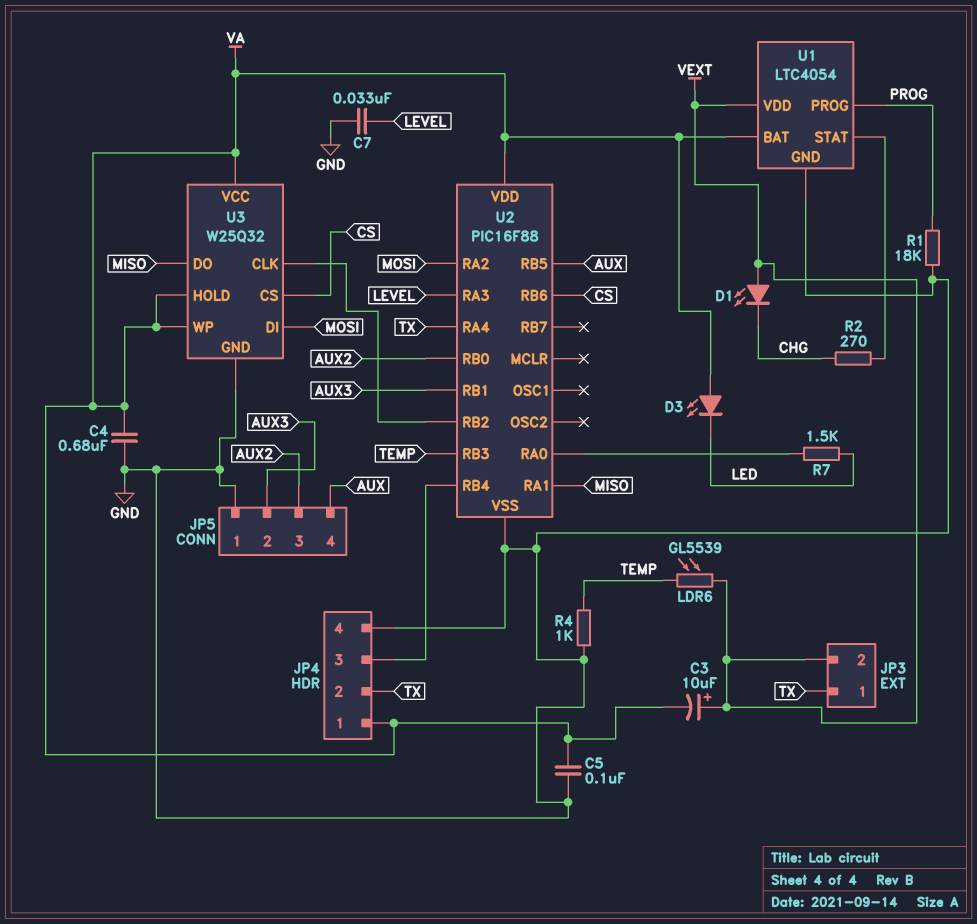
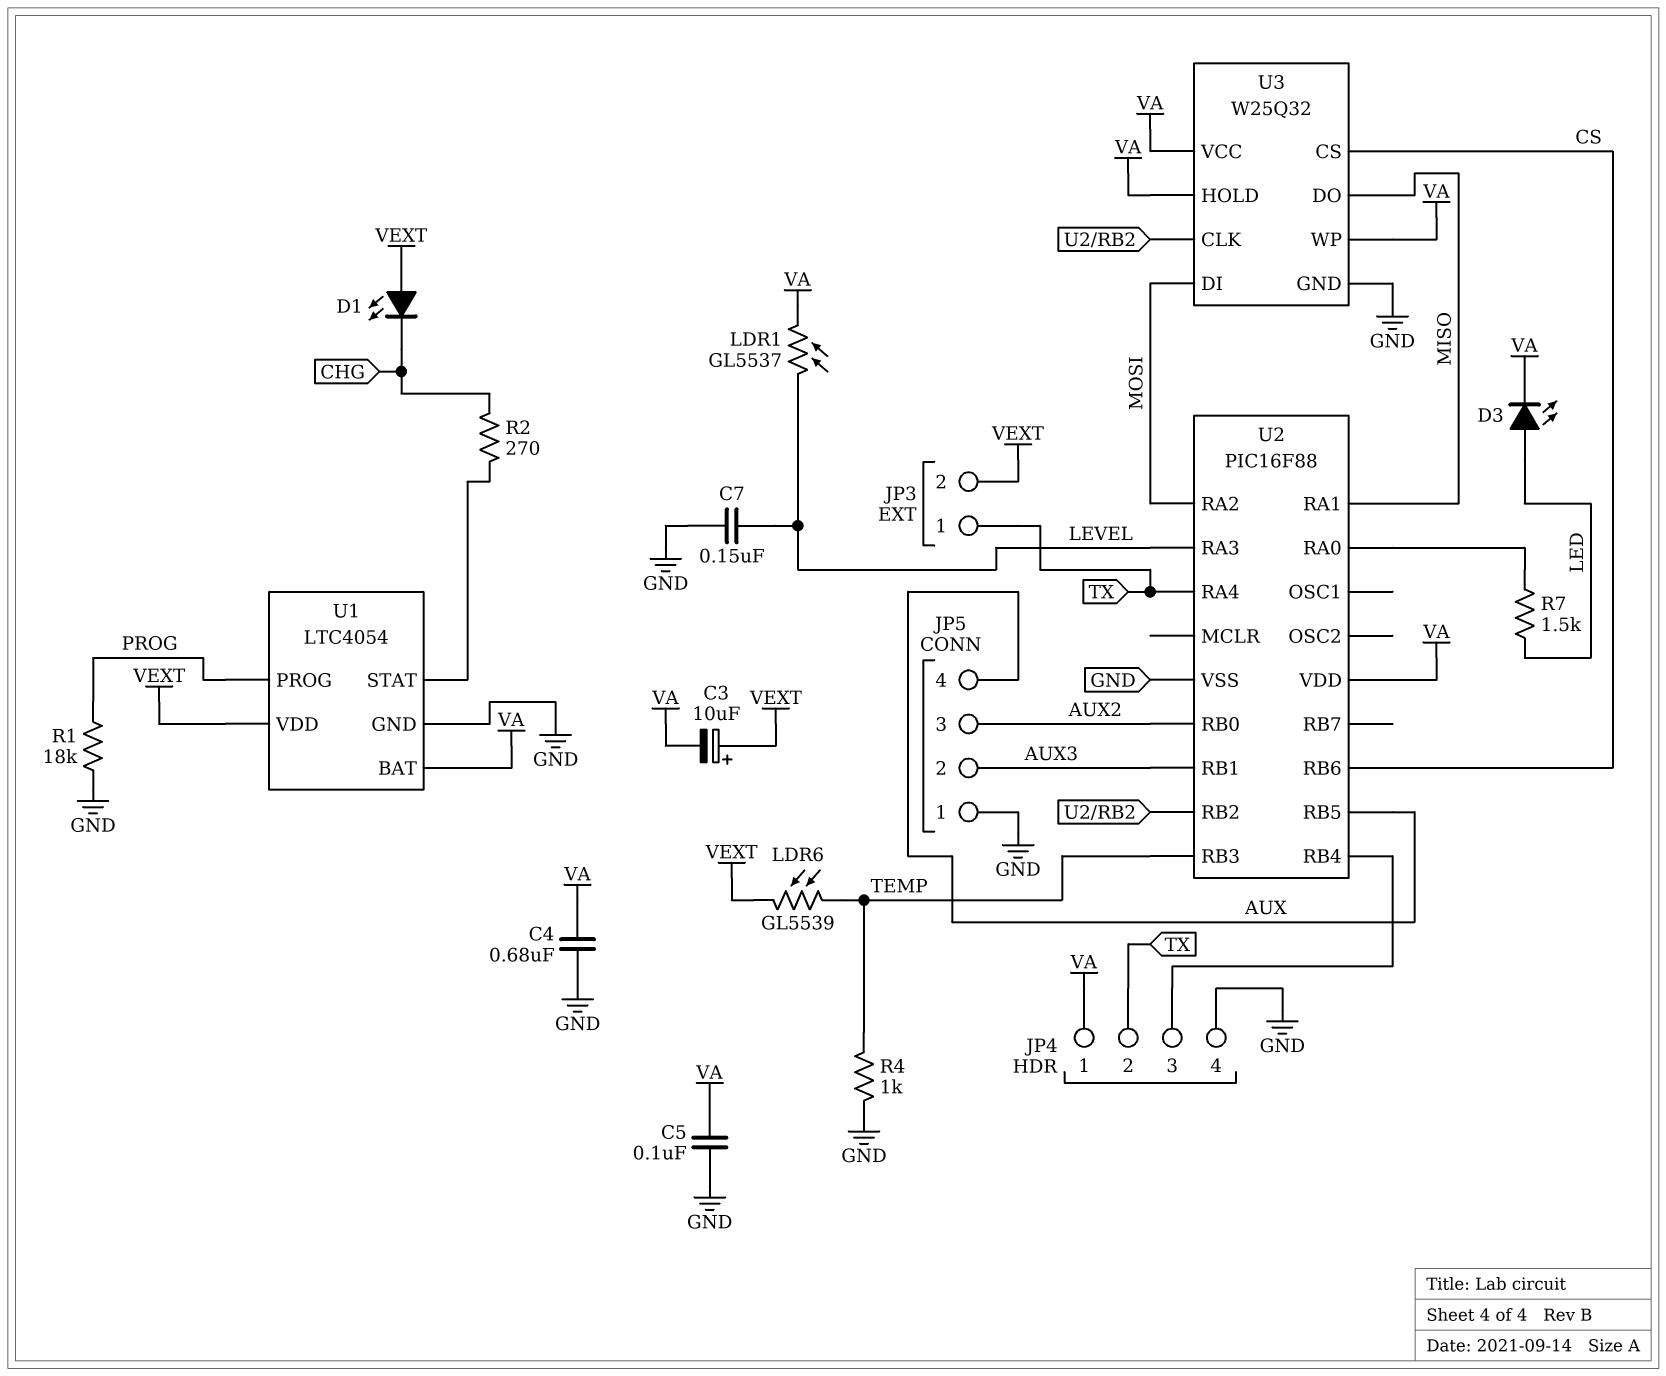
C7: 33nF (GND, LEVEL) -> 150nF (GND, LEVEL)
D3: LED (A VA, K LED) -> LED (A LED, K VA)
LDR1: none -> GL5537 (LEVEL, VA)

